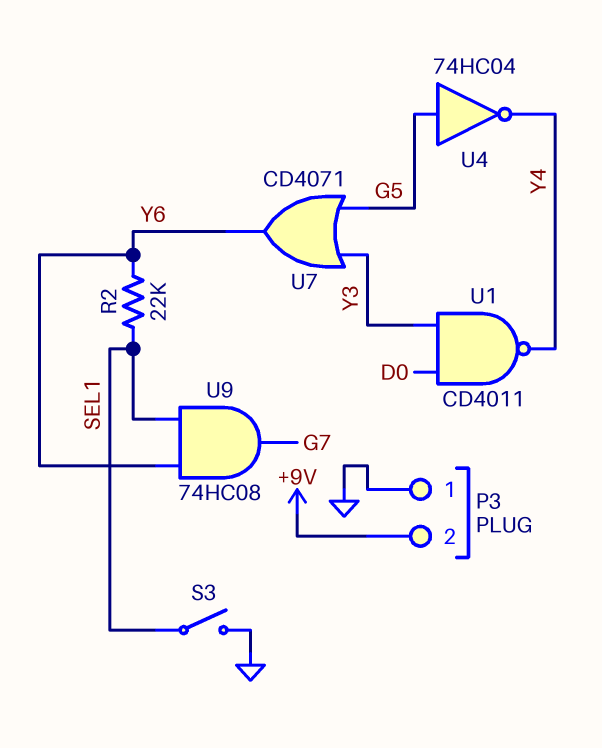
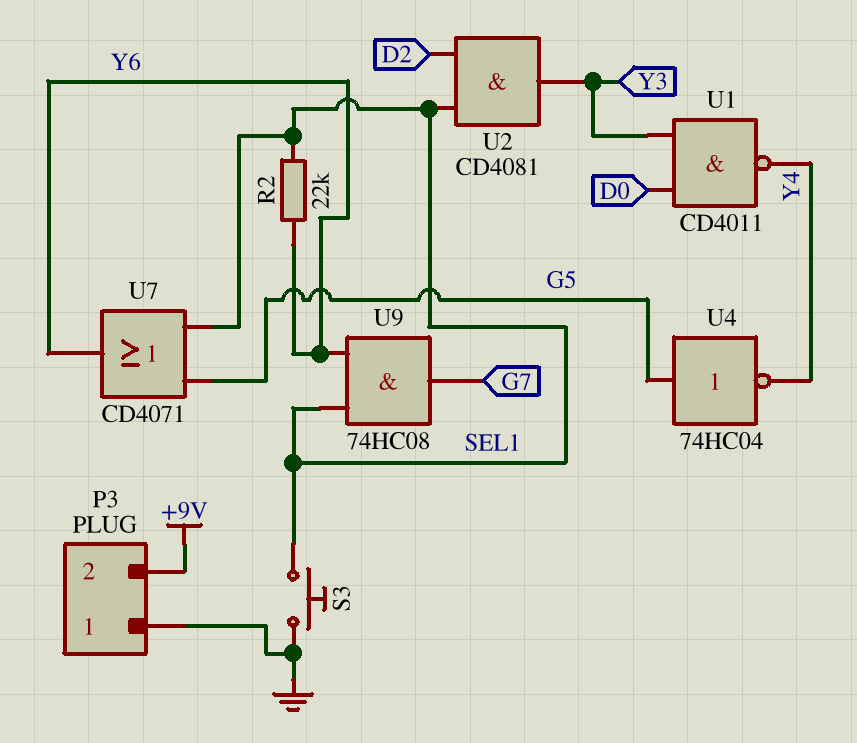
S3: switch (GND, SEL1) -> button (GND, SEL1)
U2: none -> AND CD4081 (in D2, in SEL1, out Y3)
U7: OR CD4071 (in G5, in Y3, out Y6) -> OR CD4071 (in G5, in SEL1, out Y6)

